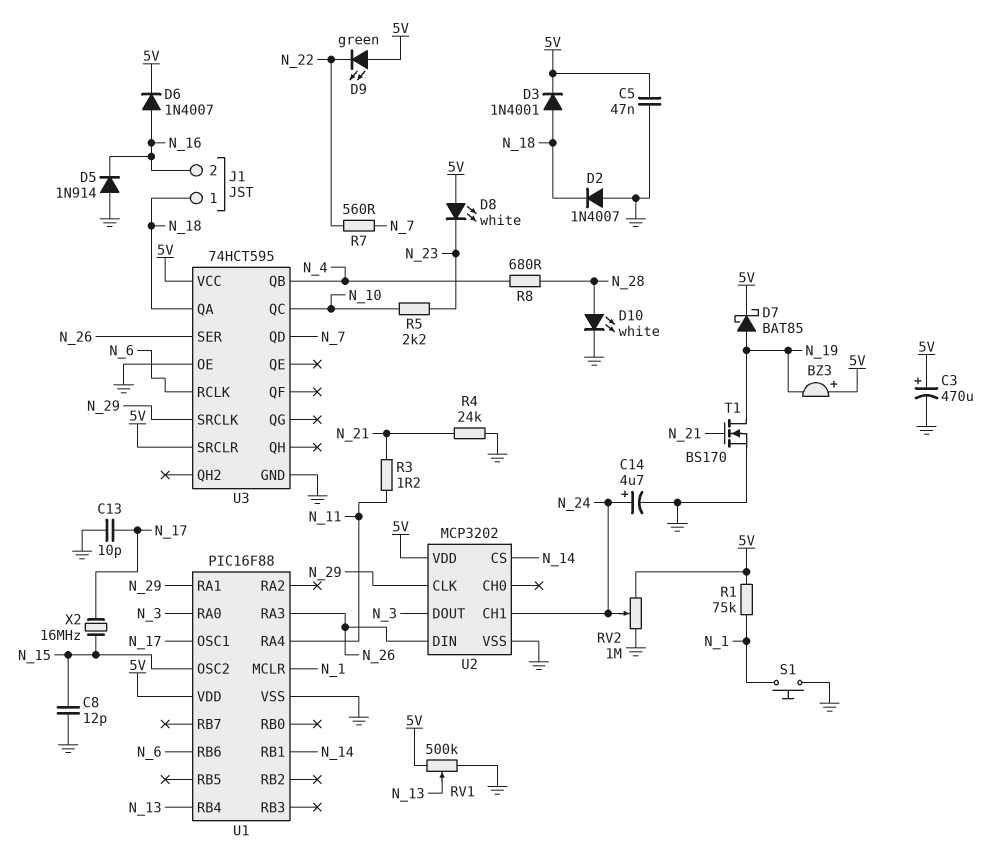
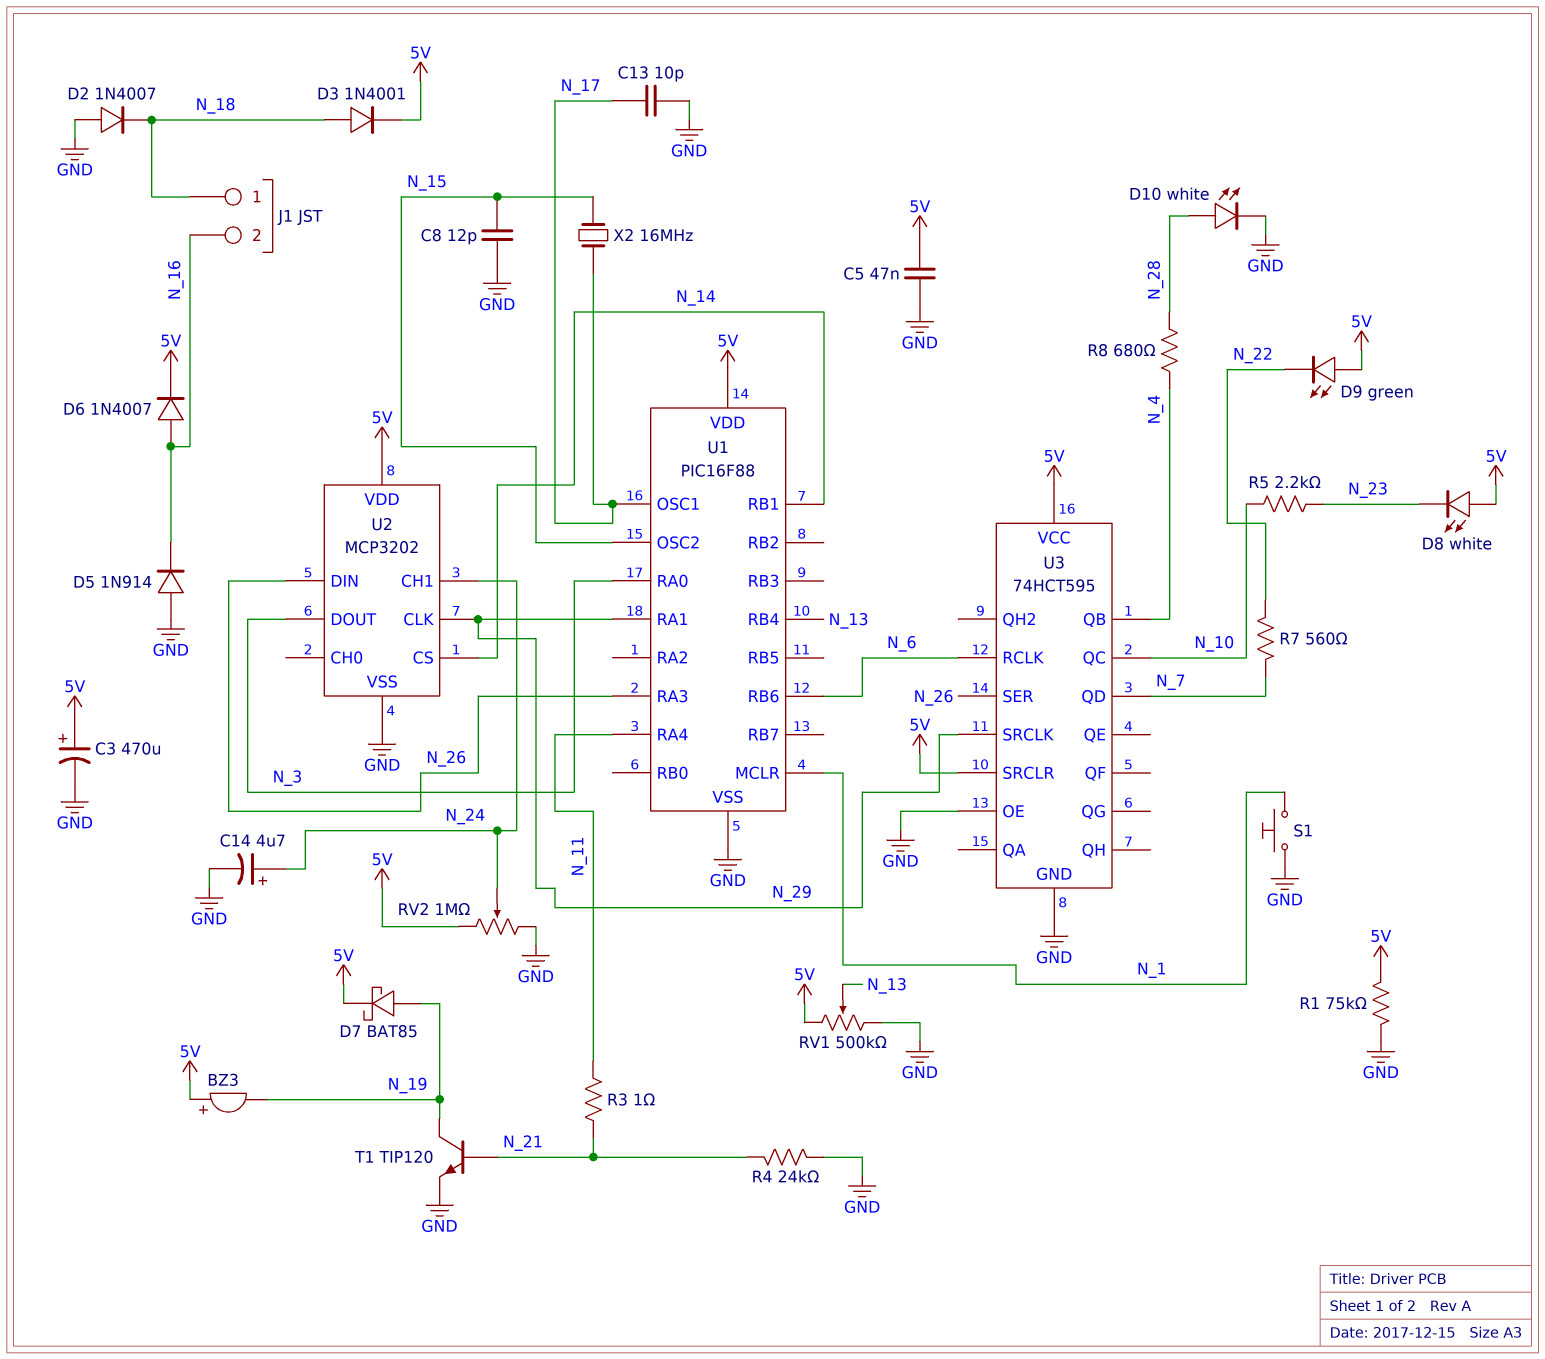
R1: 75k (5V, N_1) -> 75k (5V, GND)
R3: 1.2 (N_11, N_21) -> 1 (N_11, N_21)
T1: NMOS BS170 (G N_21, D N_19, S GND) -> NPN TIP120 (B N_21, C N_19, E GND)
U3 pin QA: N_18 -> none

